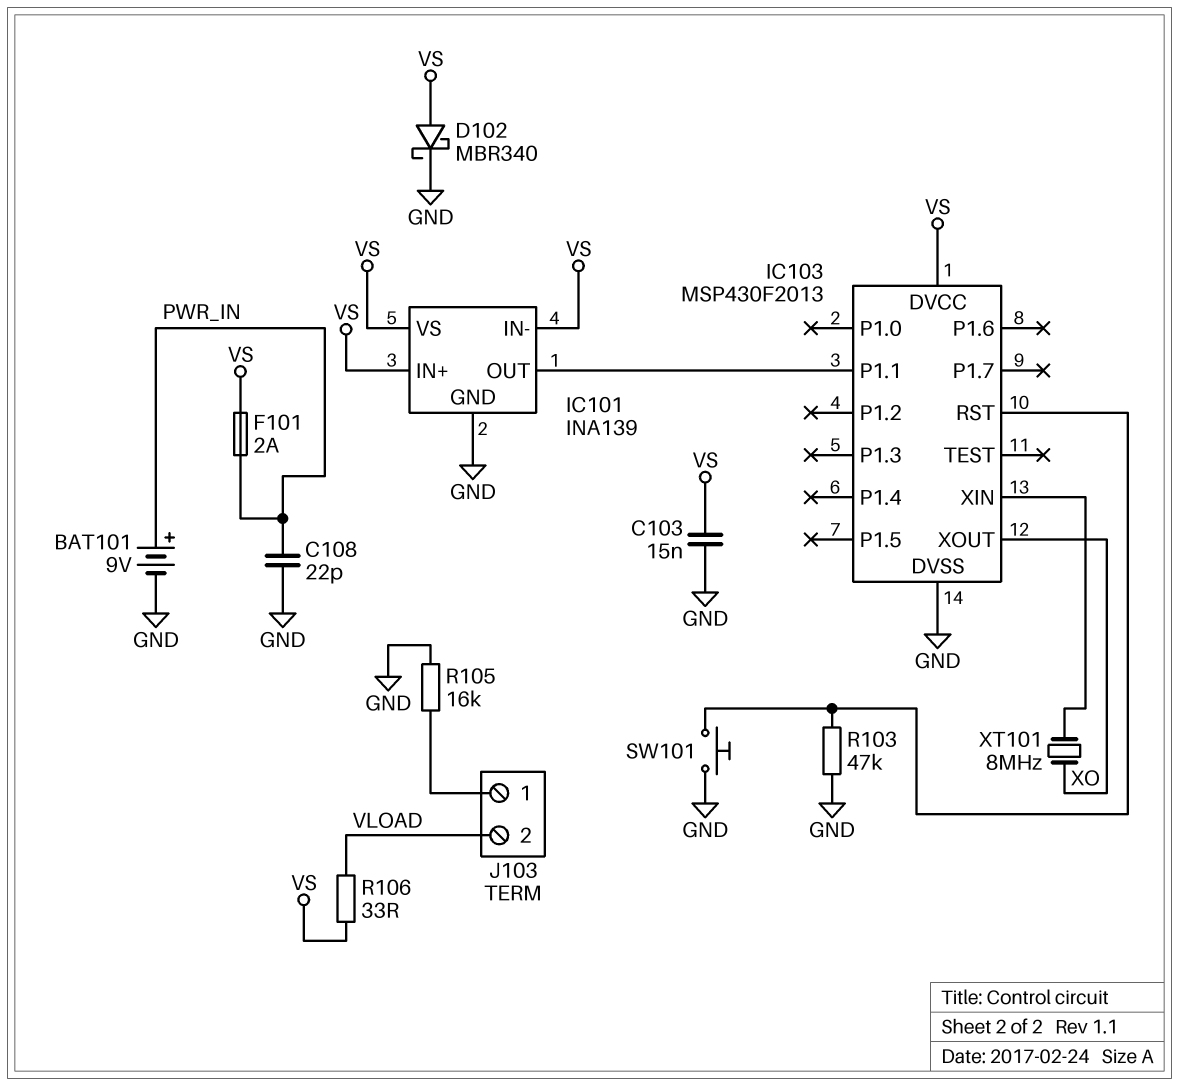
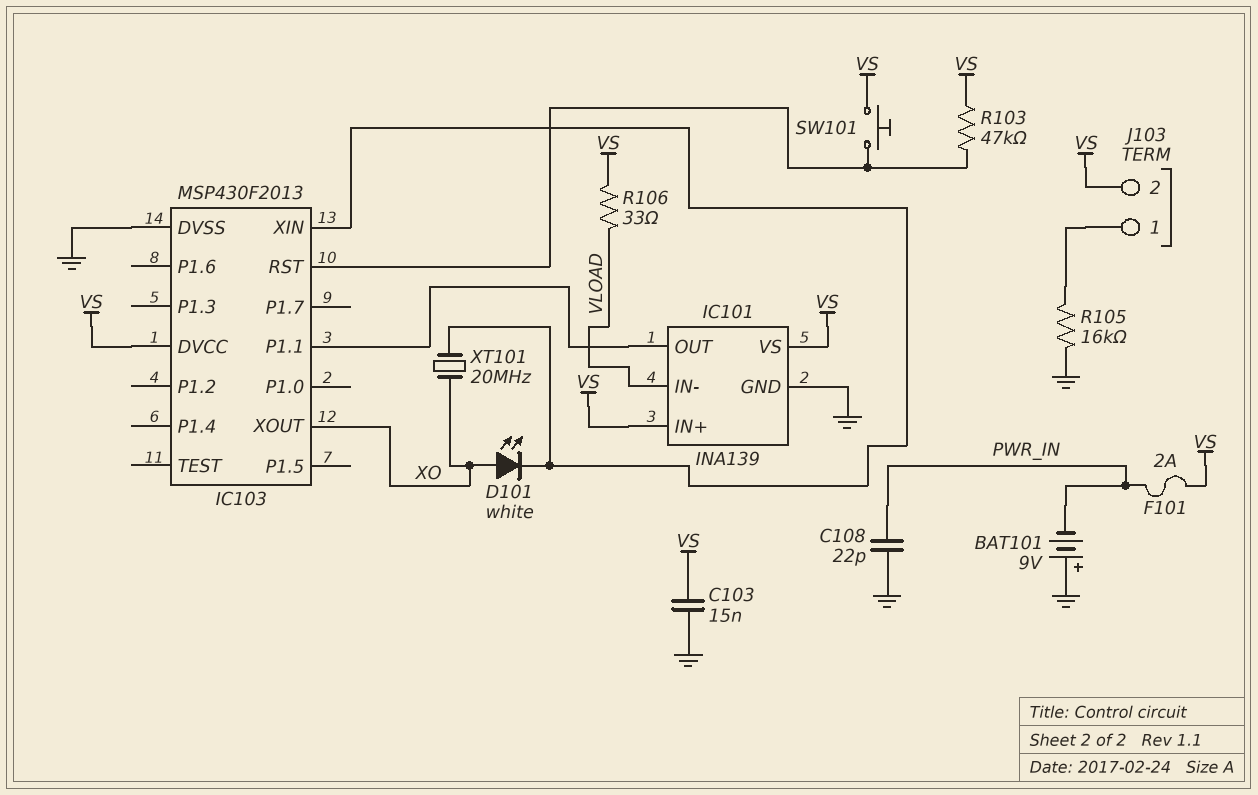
BAT101: 9V (plus PWR_IN, minus GND) -> 9V (plus GND, minus PWR_IN)
D101: none -> LED white (A XO, K IC103/XIN)
D102: schottky MBR340 (A VS, K GND) -> none
IC101 pin IN-: VS -> VLOAD
J103 pin 2: VLOAD -> VS
R103: 47k (GND, IC103/RST) -> 47k (IC103/RST, VS)
SW101: button (GND, IC103/RST) -> button (IC103/RST, VS)
XT101: 8MHz (IC103/XIN, XO) -> 20MHz (IC103/XIN, XO)

